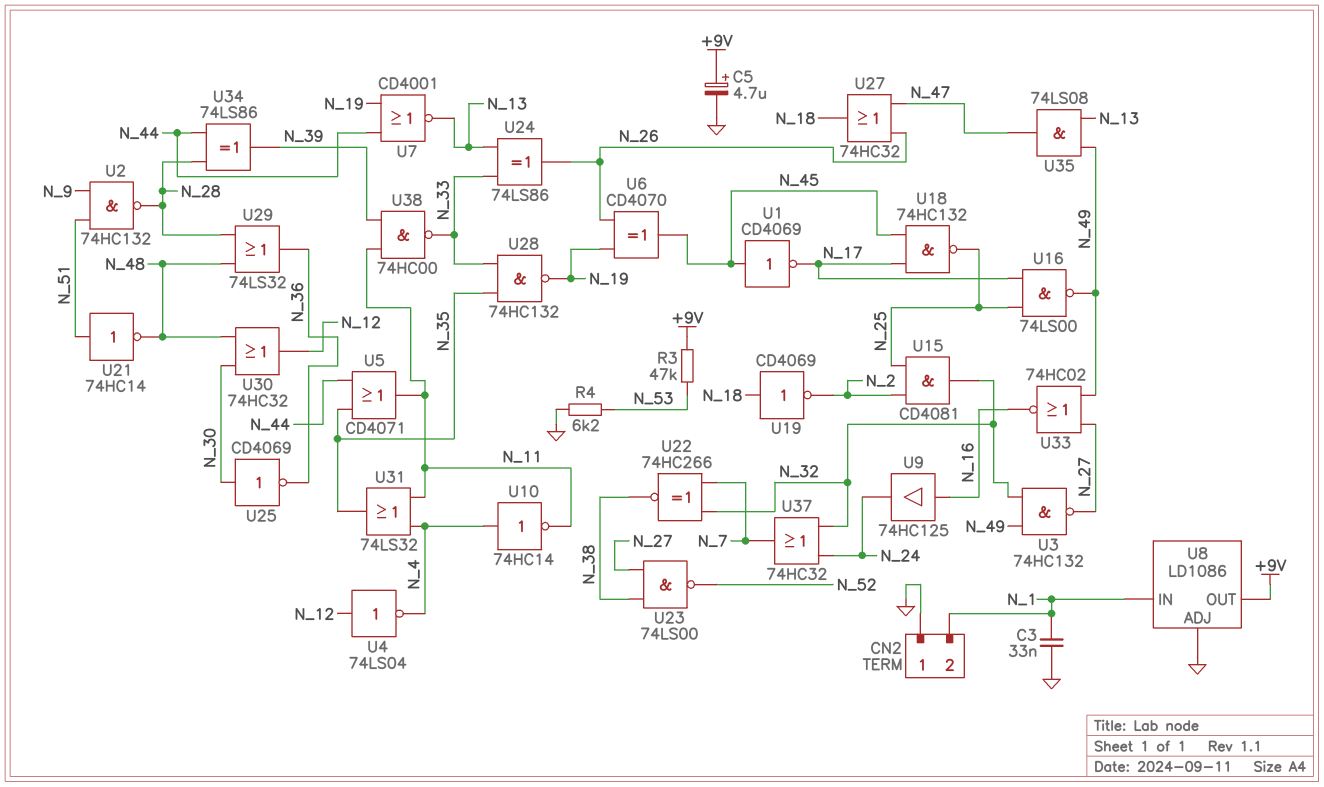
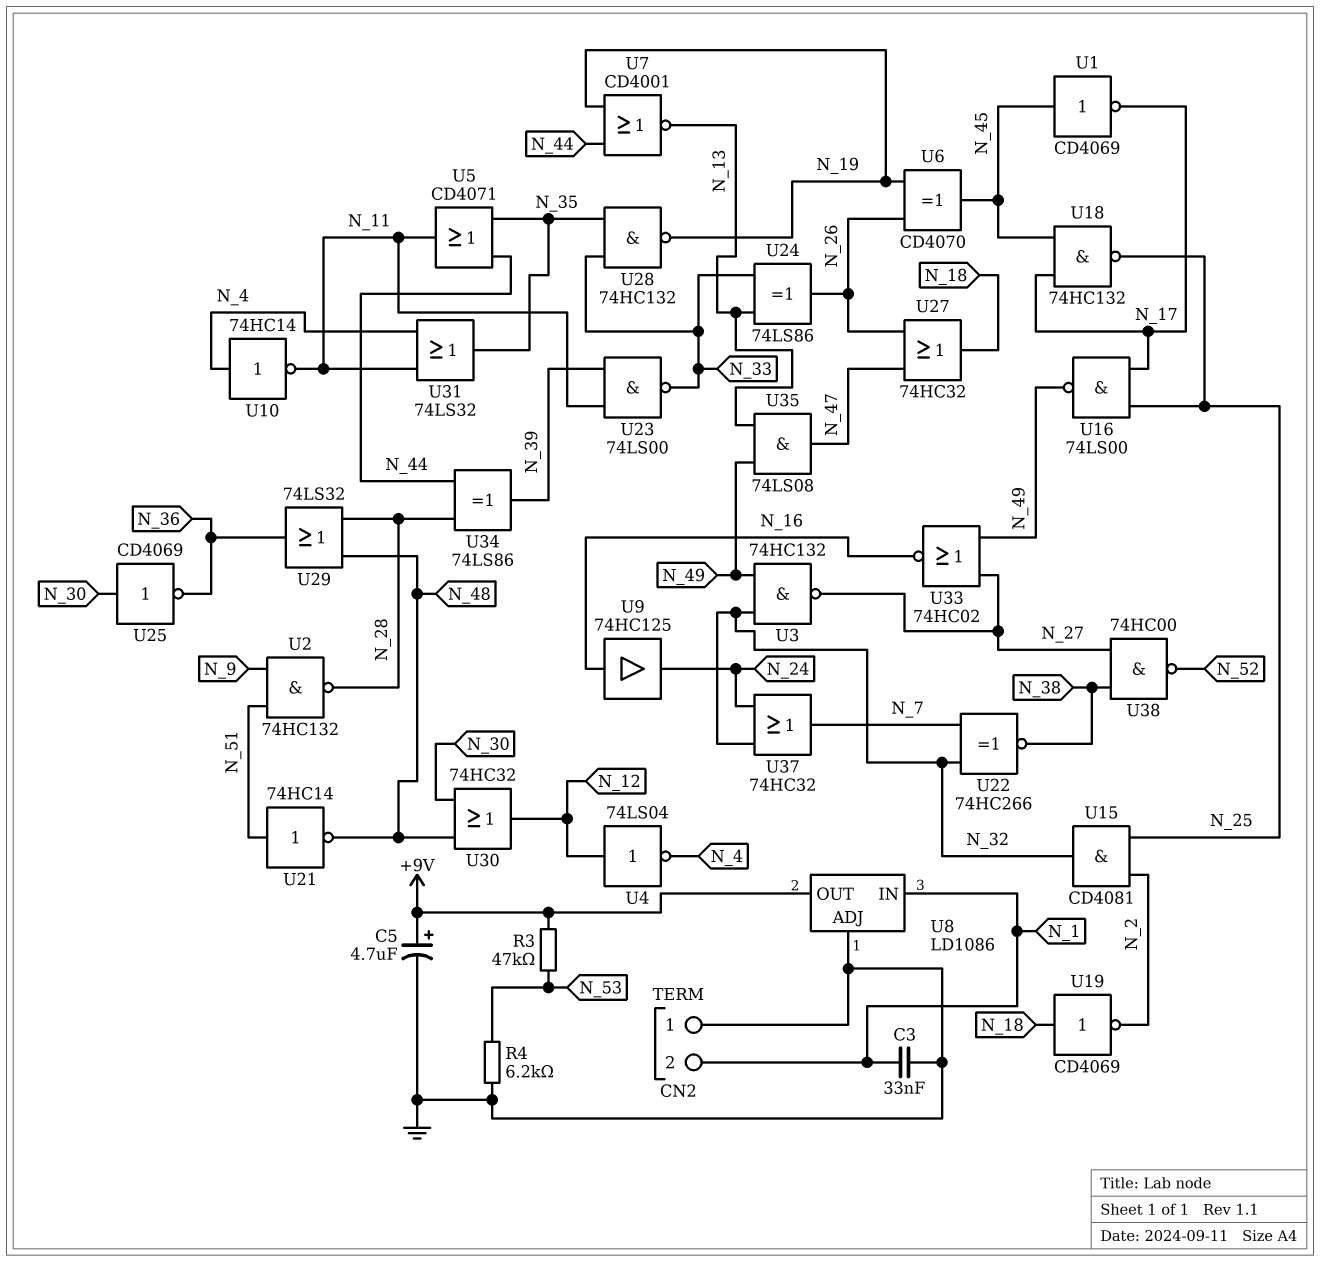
U23: NAND 74LS00 (in N_27, in N_38, out N_52) -> NAND 74LS00 (in N_11, in N_39, out N_33)
U38: NAND 74HC00 (in N_11, in N_39, out N_33) -> NAND 74HC00 (in N_27, in N_38, out N_52)

